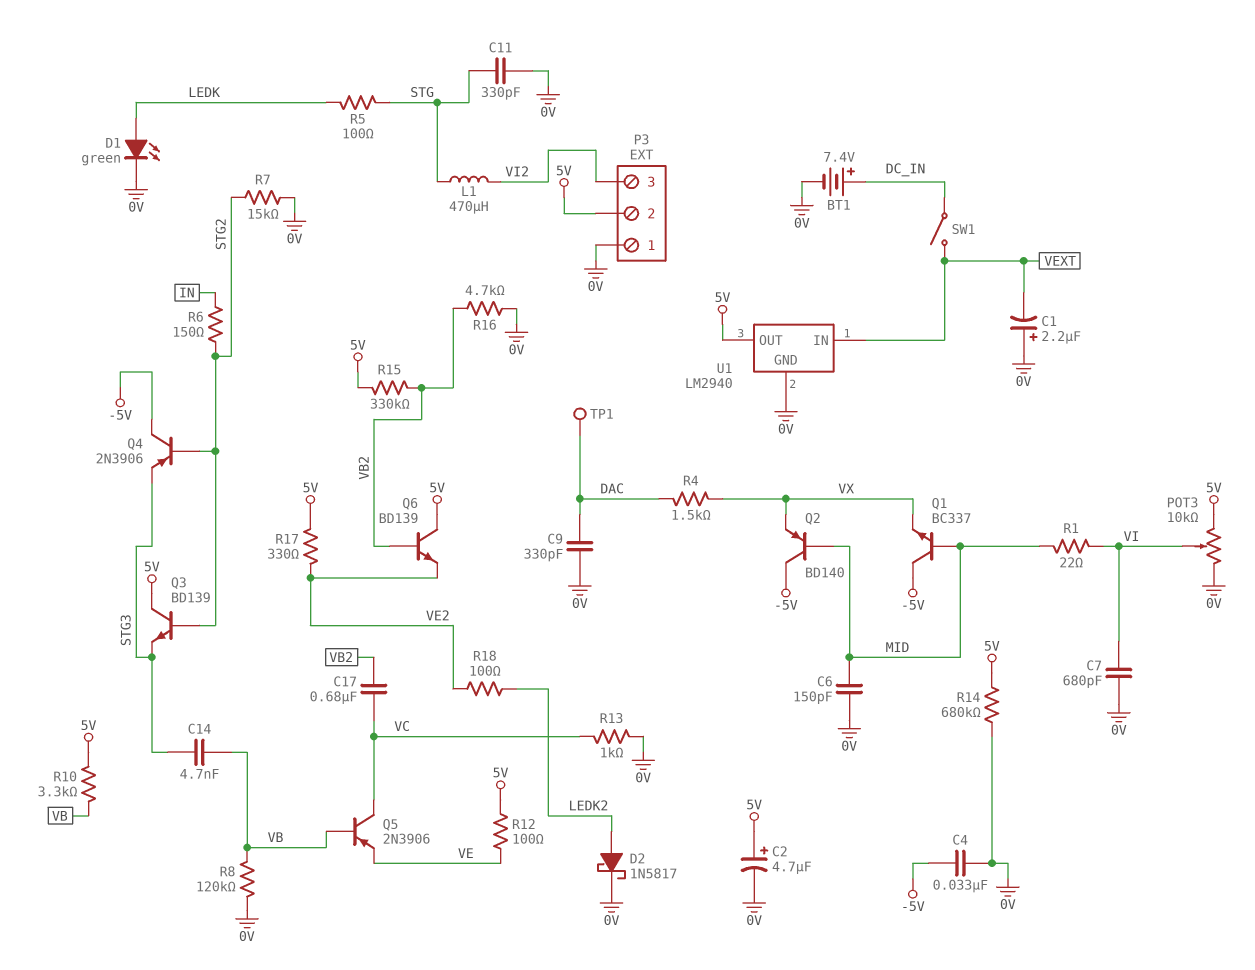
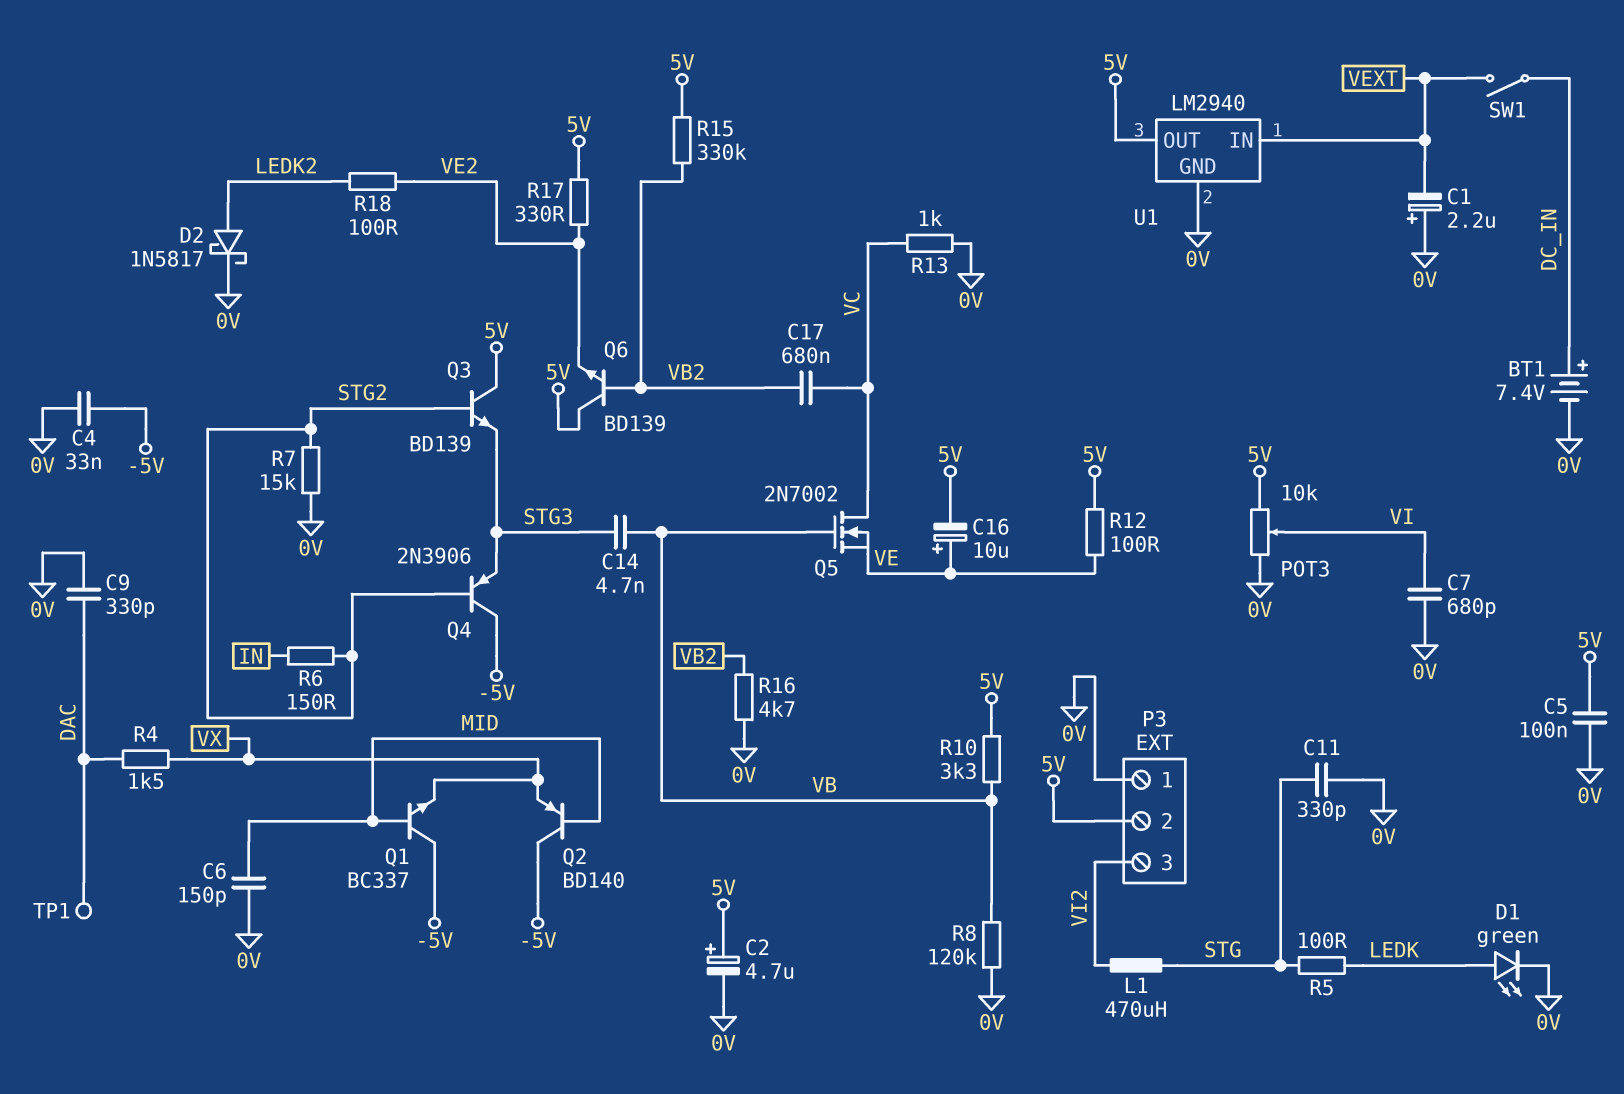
C5: none -> 100nF (0V, 5V)
C16: none -> 10uF (plus VE, minus 5V)
Q5: PNP 2N3906 (B VB, C VC, E VE) -> NMOS 2N7002 (G VB, D VC, S VE)
R1: 22 (MID, VI) -> none
R14: 680k (0V, 5V) -> none

